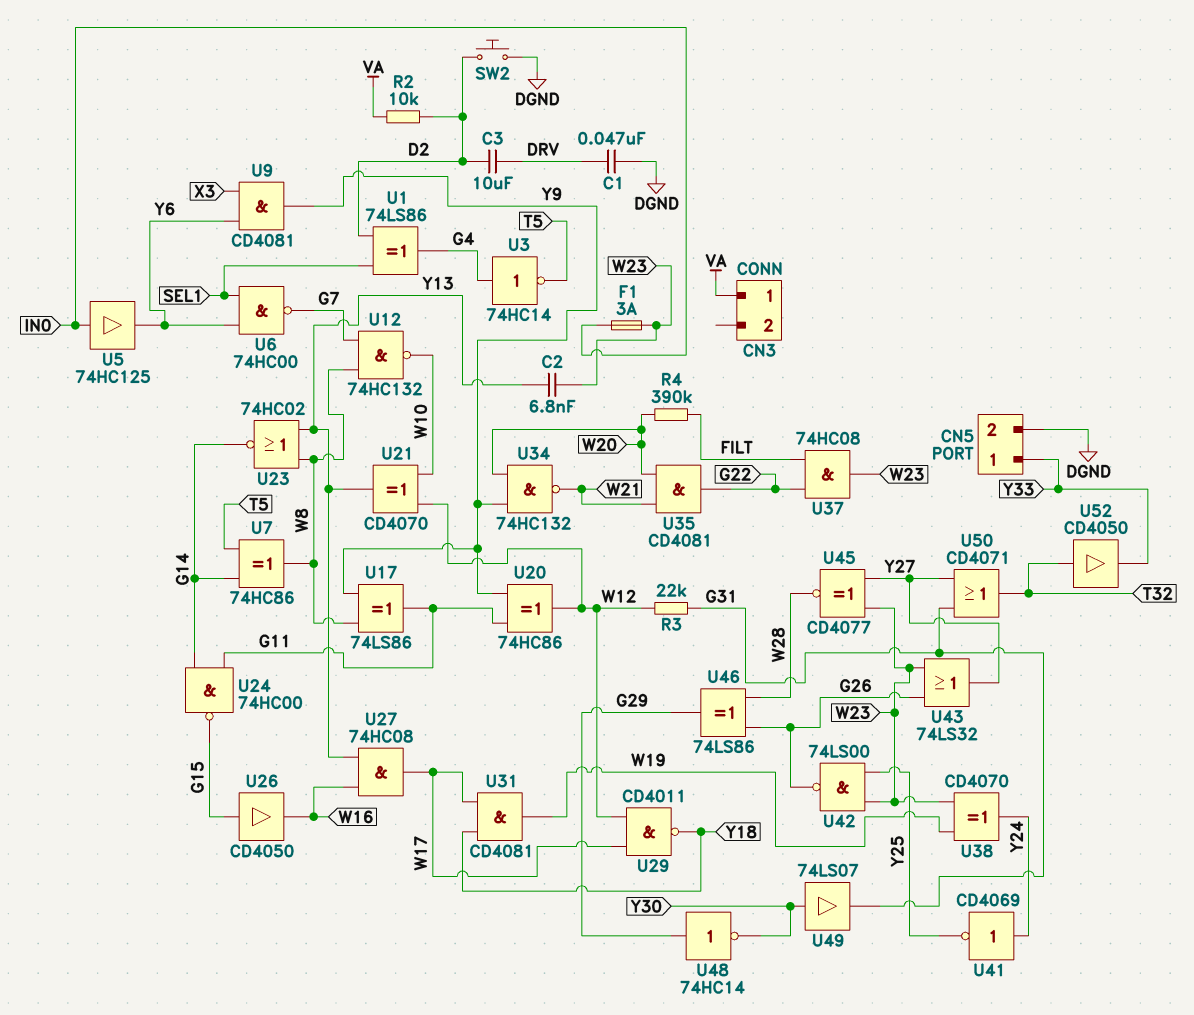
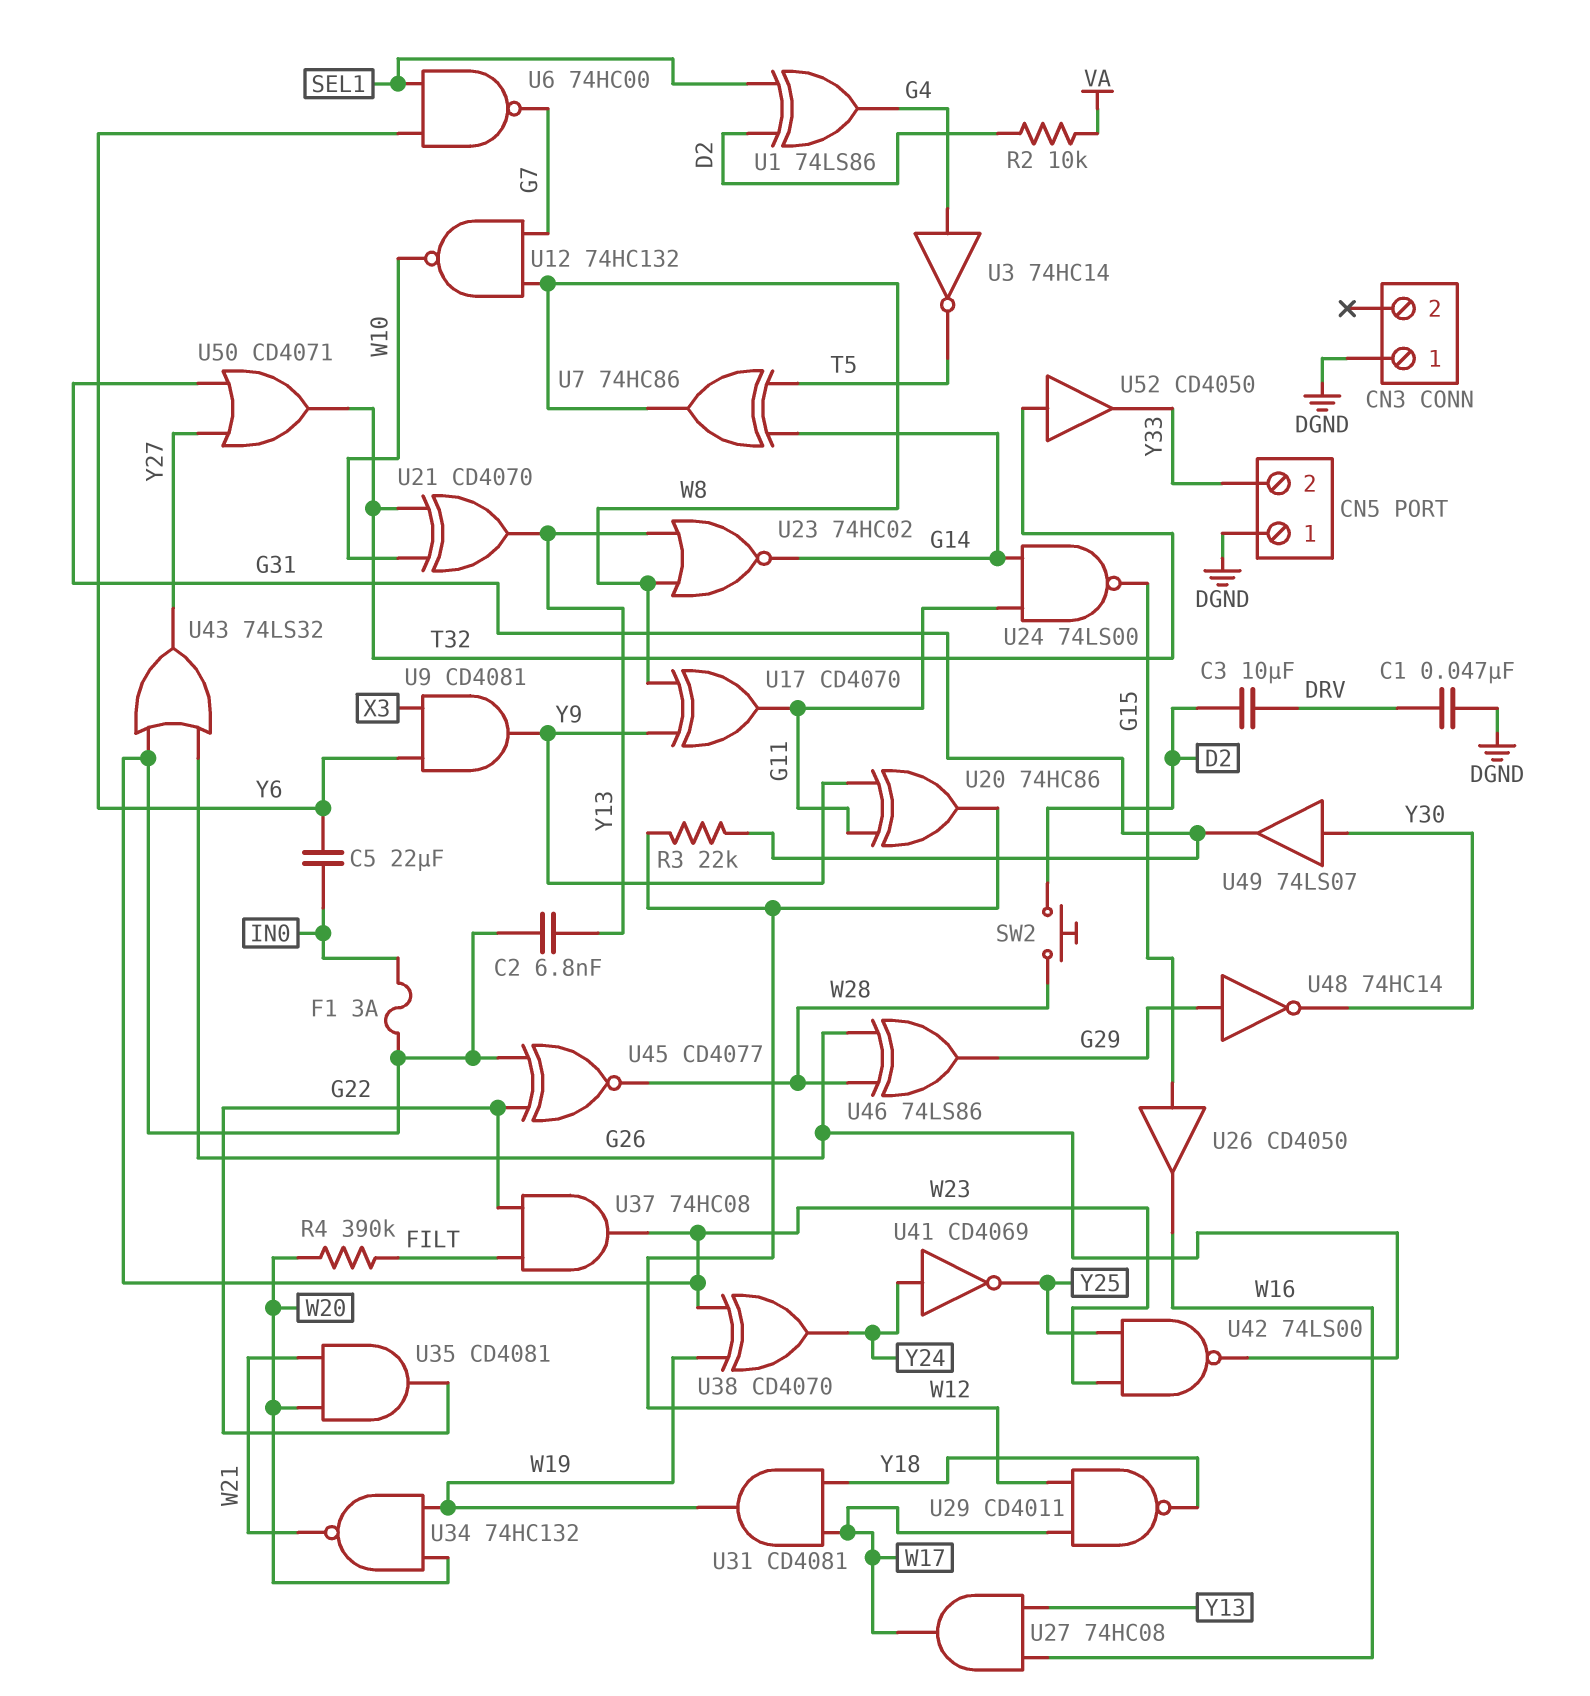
C5: none -> 22uF (IN0, Y6)
CN3 pin 1: VA -> DGND
CN5 pin 1: Y33 -> DGND
CN5 pin 2: DGND -> Y33
SW2: button (D2, DGND) -> button (D2, W28)
U5: buffer 74HC125 (in IN0, out Y6) -> none
U17: XOR 74LS86 (in W8, in Y9, out G11) -> XOR CD4070 (in W8, in Y9, out G11)
U21: XOR CD4070 (in W10, in W12, out Y13) -> XOR CD4070 (in T32, in W10, out Y13)
U24: NAND 74HC00 (in G11, in G14, out G15) -> NAND 74LS00 (in G11, in G14, out G15)
U34: NAND 74HC132 (in W20, in Y9, out W21) -> NAND 74HC132 (in W19, in W20, out W21)
U45: XNOR CD4077 (in W23, in Y27, out W28) -> XNOR CD4077 (in G22, in W23, out W28)

